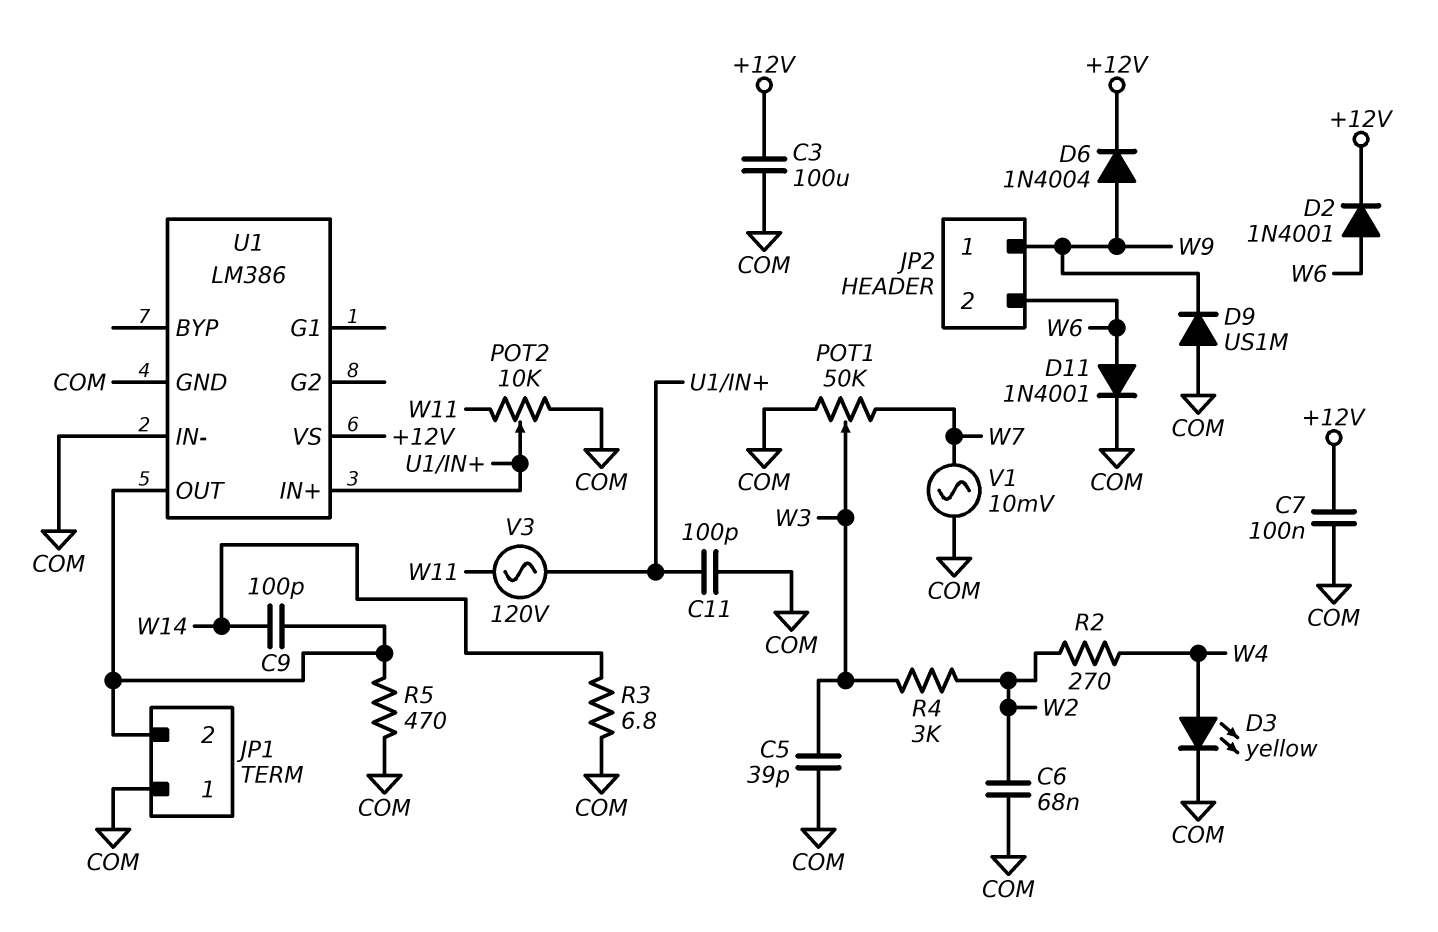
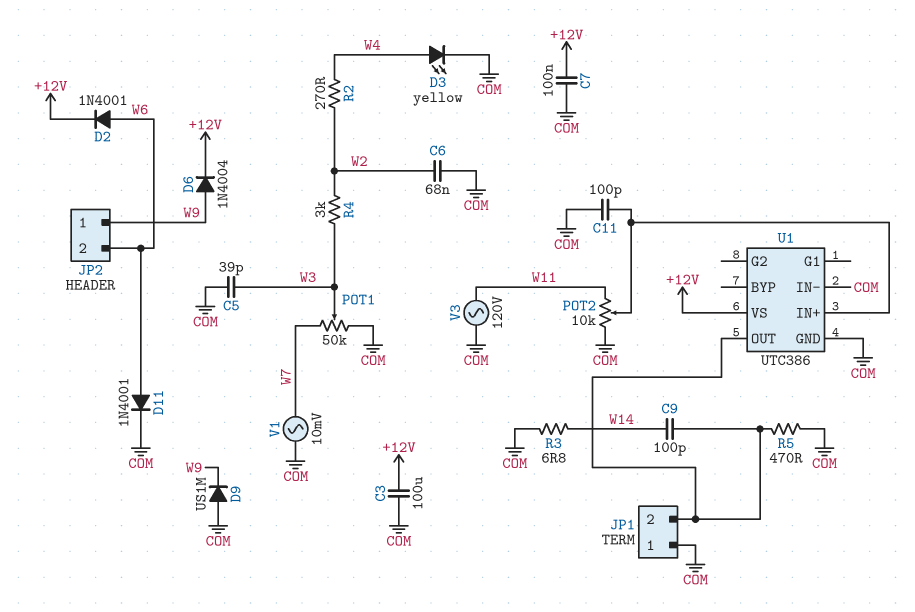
U1: LM386 -> UTC386
V3: AC 120V (U1/IN+, W11) -> AC 120V (COM, W11)

